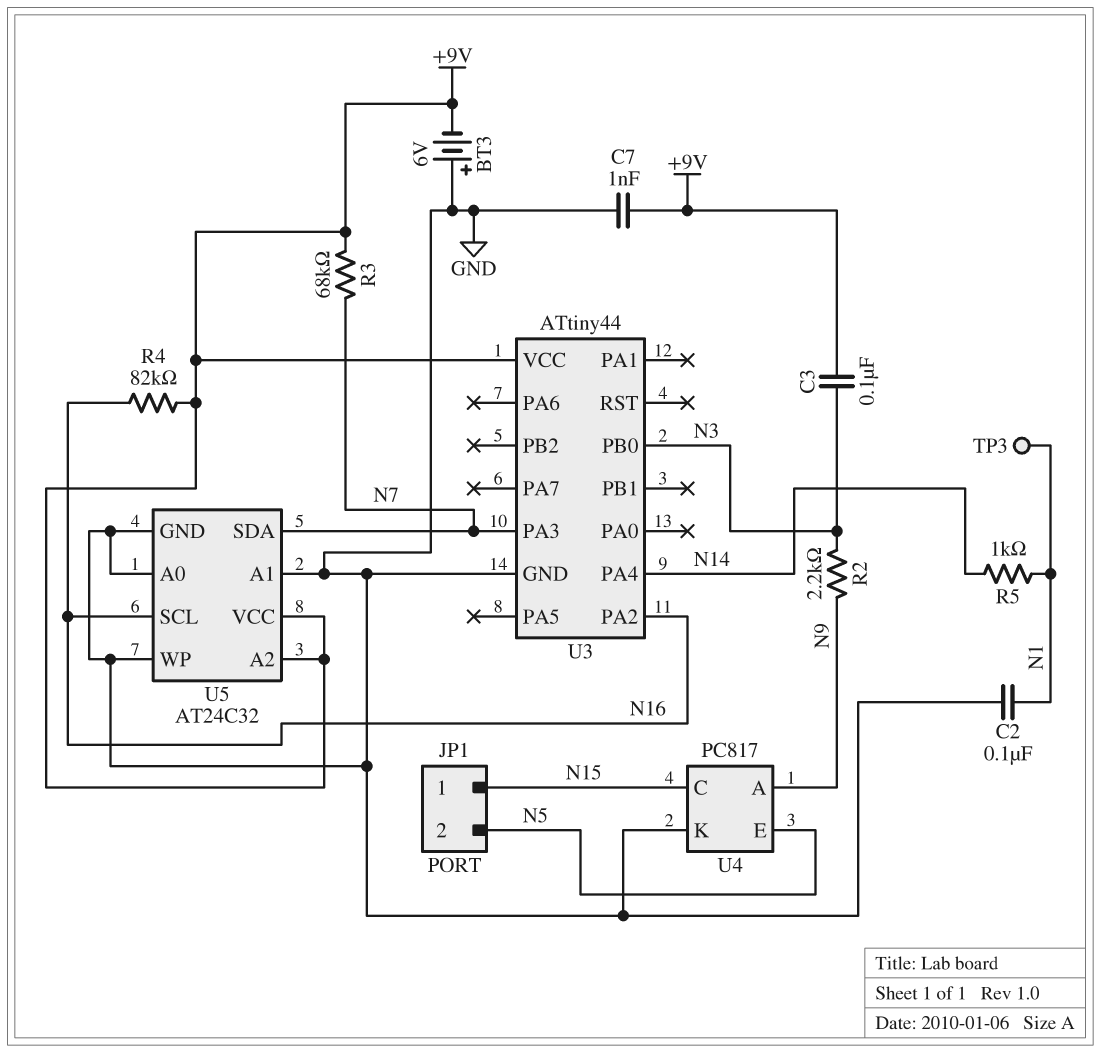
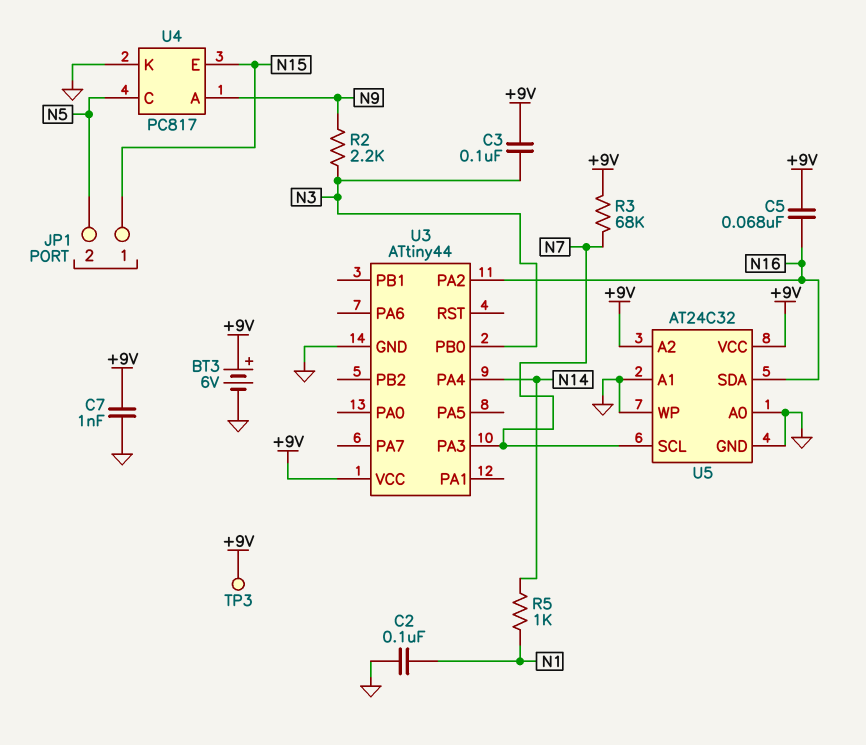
BT3: 6V (plus GND, minus +9V) -> 6V (plus +9V, minus GND)
C5: none -> 68nF (+9V, N16)
R4: 82k (+9V, N16) -> none
TP3: test point (N1) -> test point (+9V)
U4 pin C: N15 -> N5
U4 pin E: N5 -> N15
U5 pin SCL: N16 -> N7
U5 pin SDA: N7 -> N16

